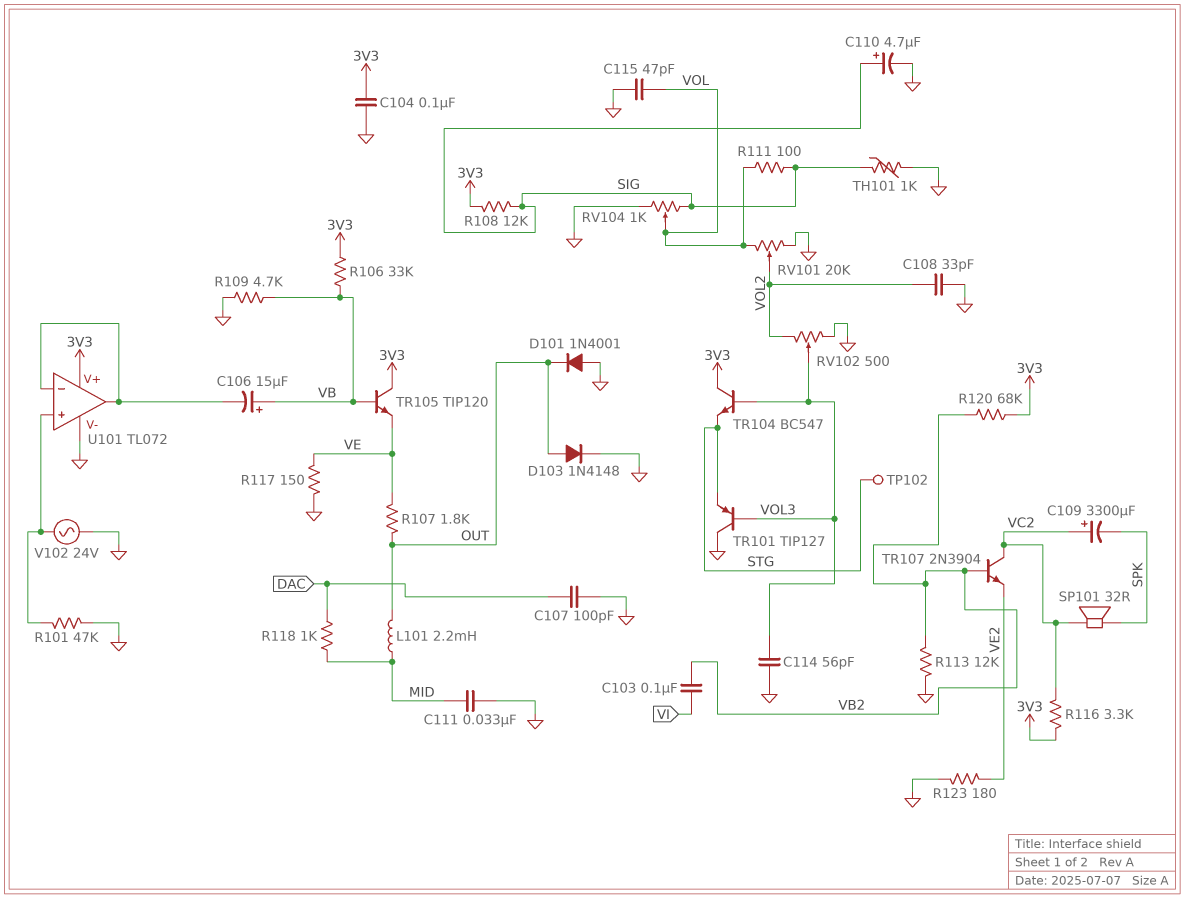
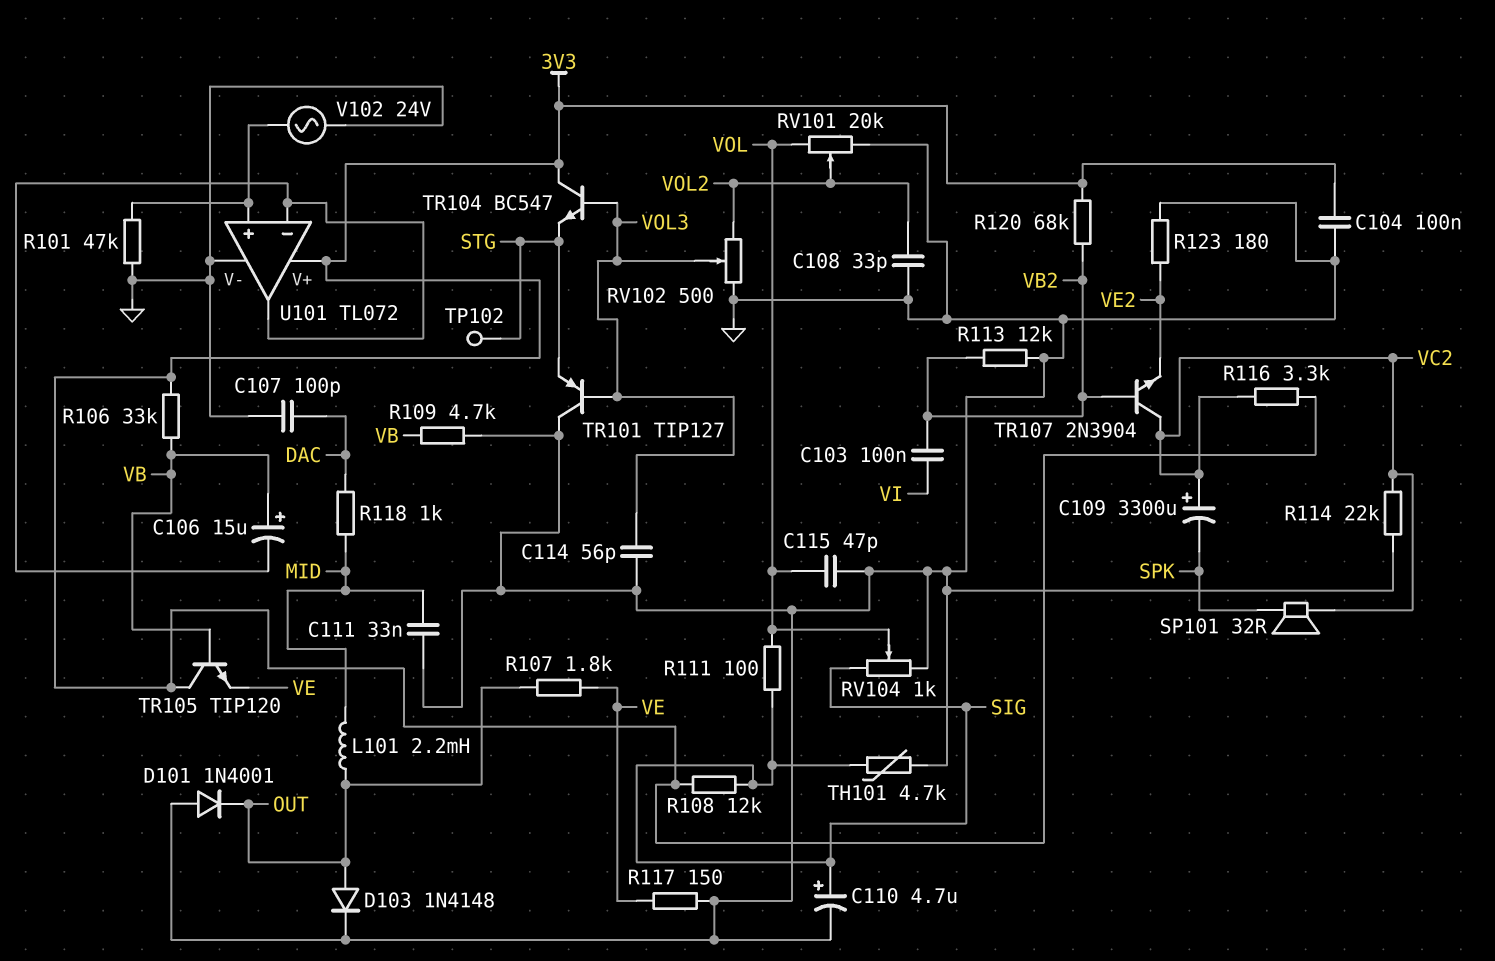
R114: none -> 22k (GND, VC2)
TH101: 1k (GND, SIG) -> 4.7k (GND, SIG)

